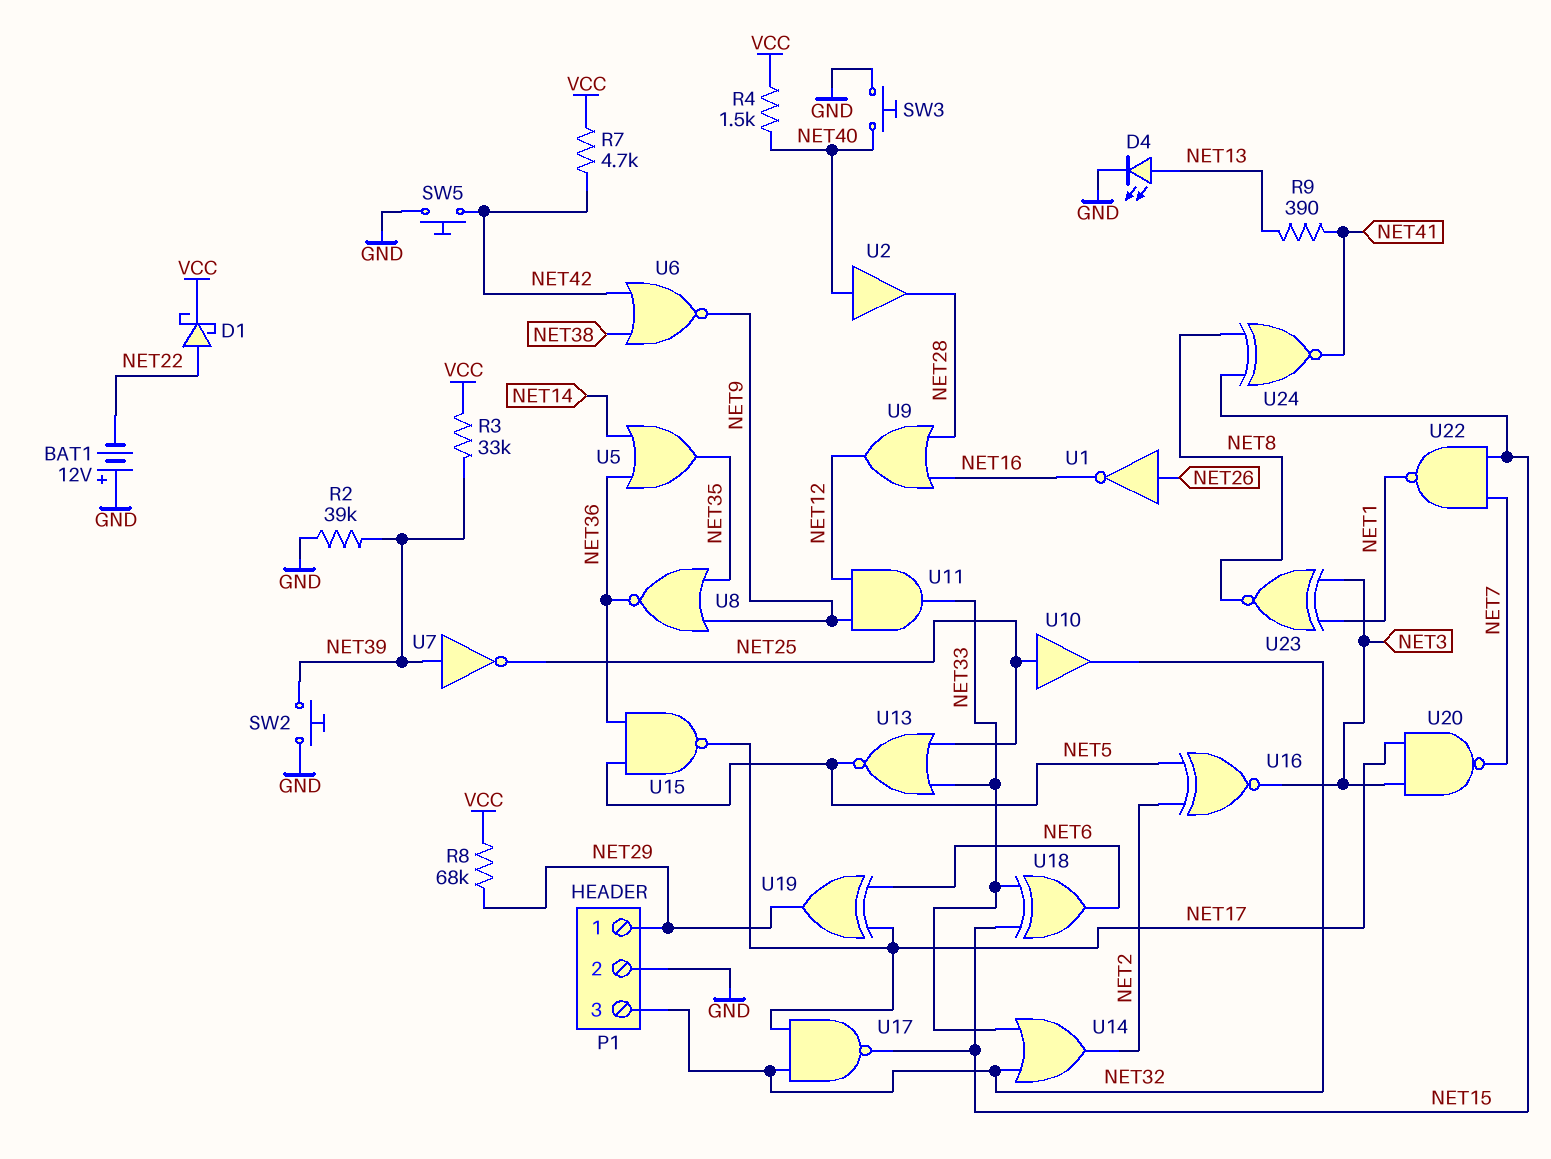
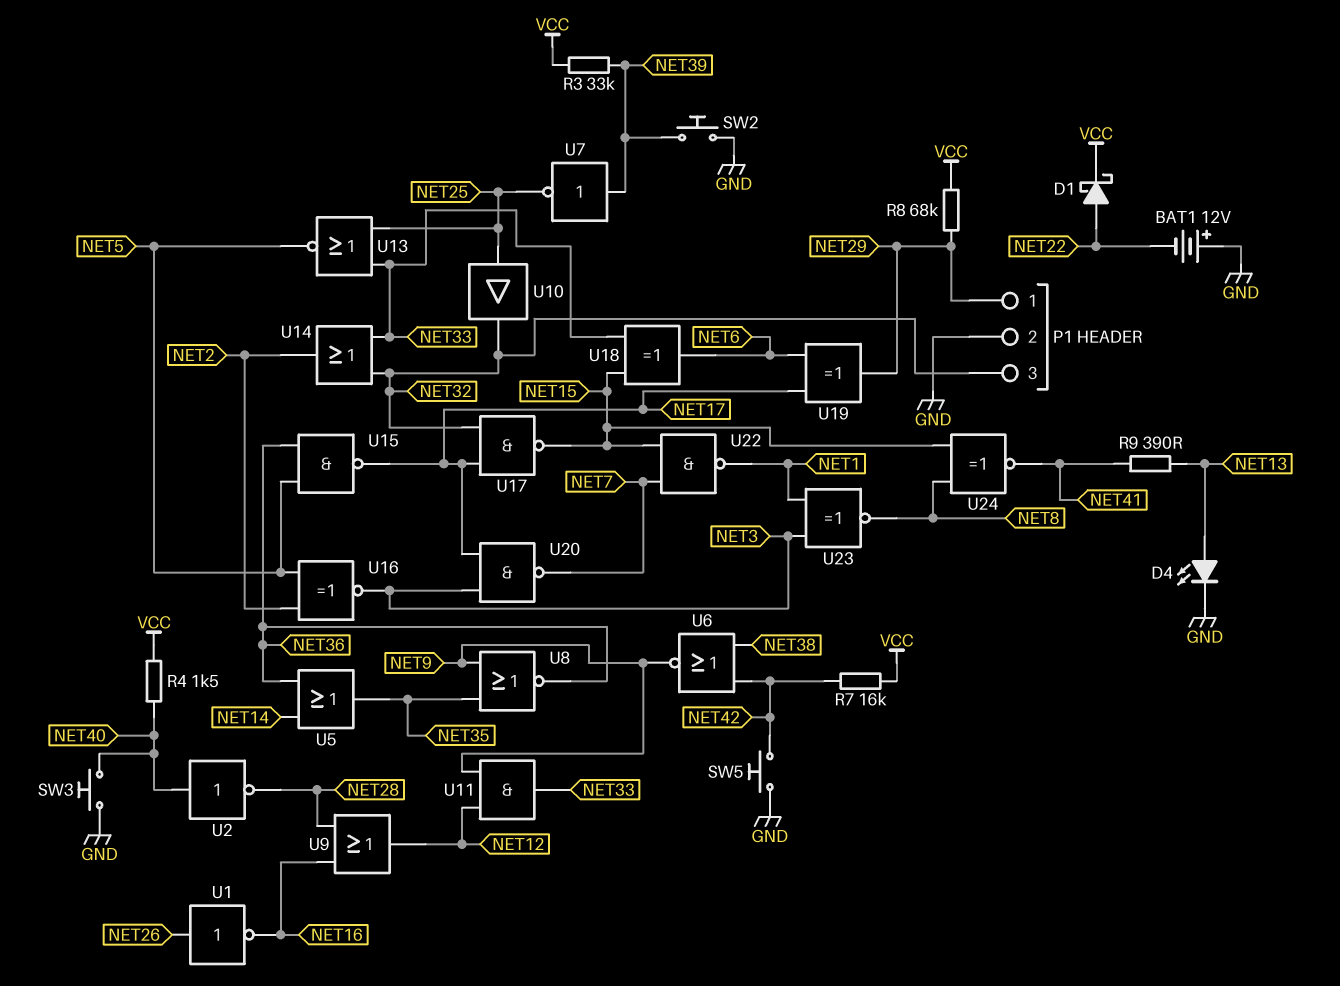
R2: 39k (GND, NET39) -> none
R7: 4.7k (NET42, VCC) -> 16k (NET42, VCC)
U2: buffer (in NET40, out NET28) -> NOT (in NET40, out NET28)

